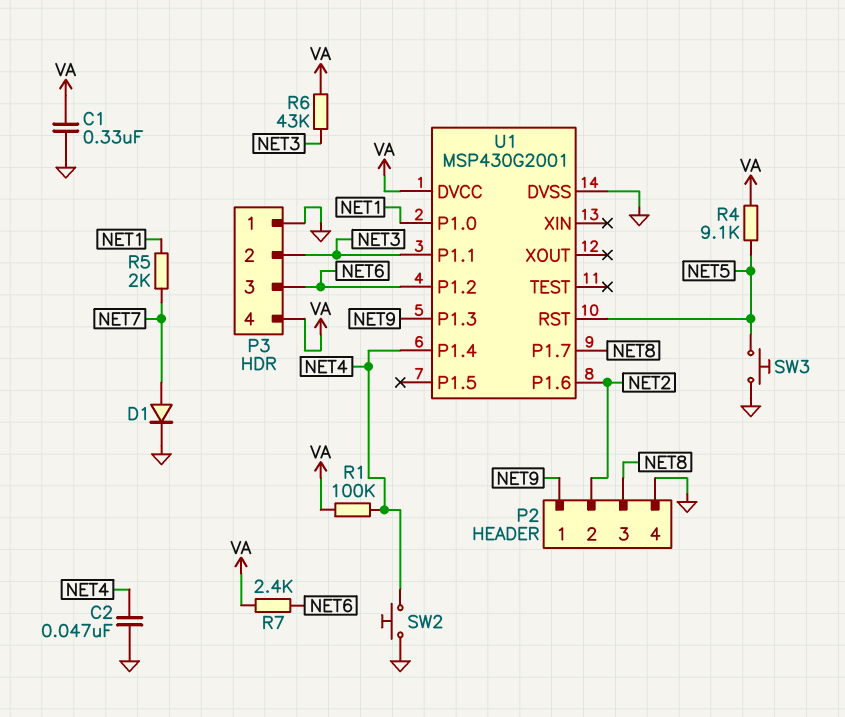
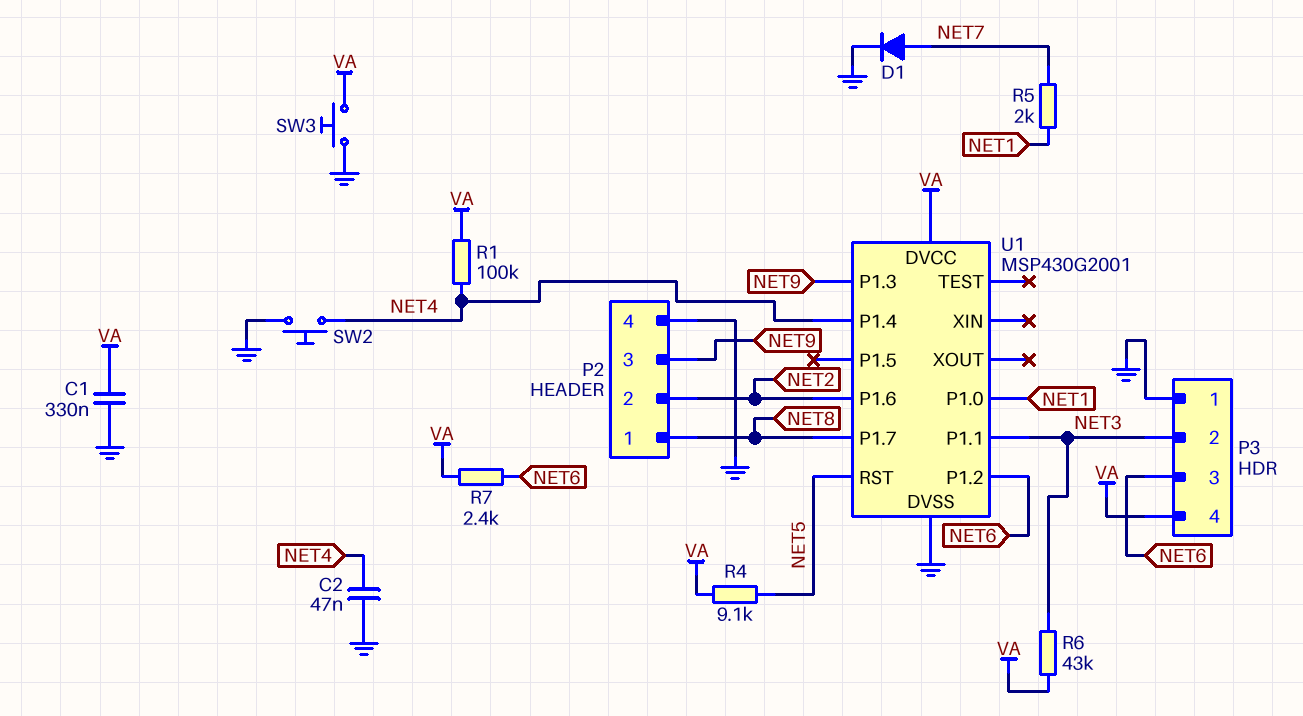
P2 pin 1: NET9 -> NET8
P2 pin 3: NET8 -> NET9
SW3: button (GND, NET5) -> button (GND, VA)

